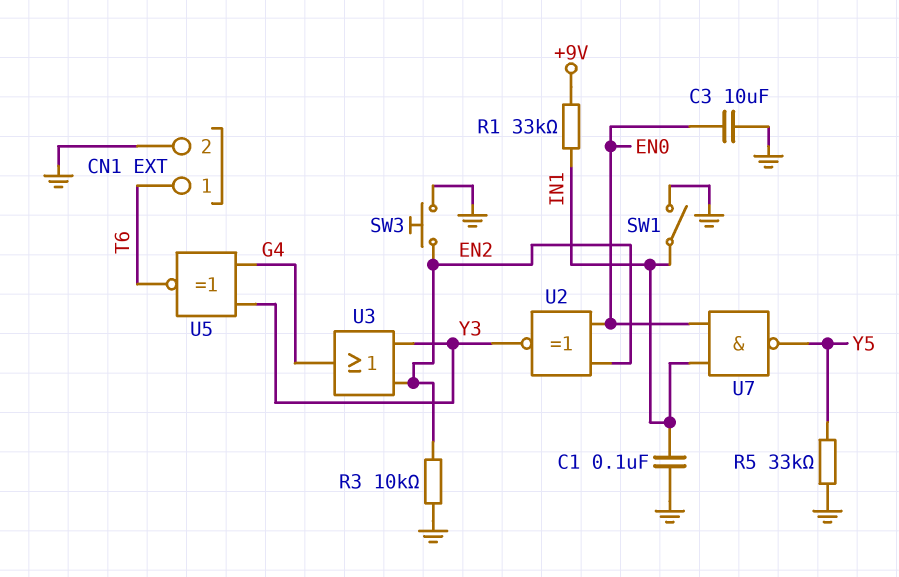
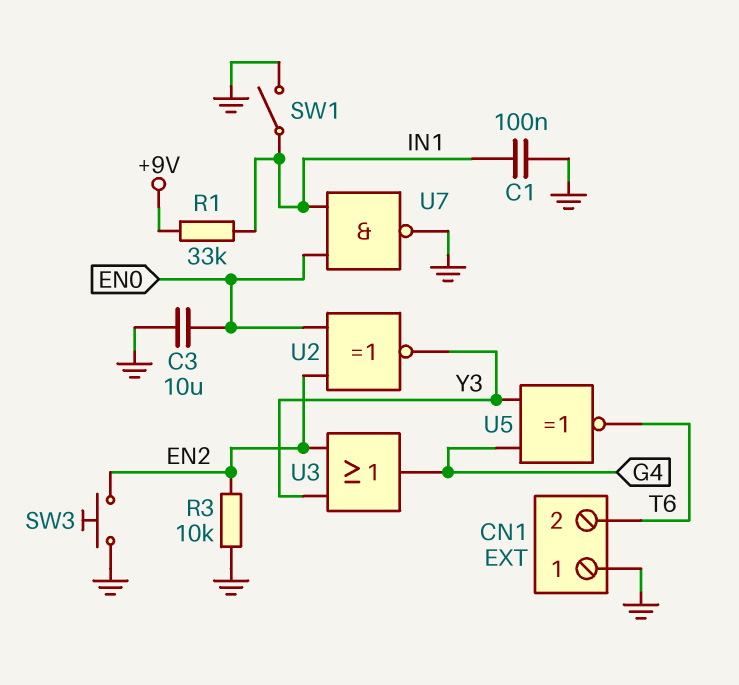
CN1 pin 1: T6 -> GND
CN1 pin 2: GND -> T6
R5: 33k (GND, Y5) -> none
U7: NAND (in EN0, in IN1, out Y5) -> NAND (in EN0, in IN1, out GND)

